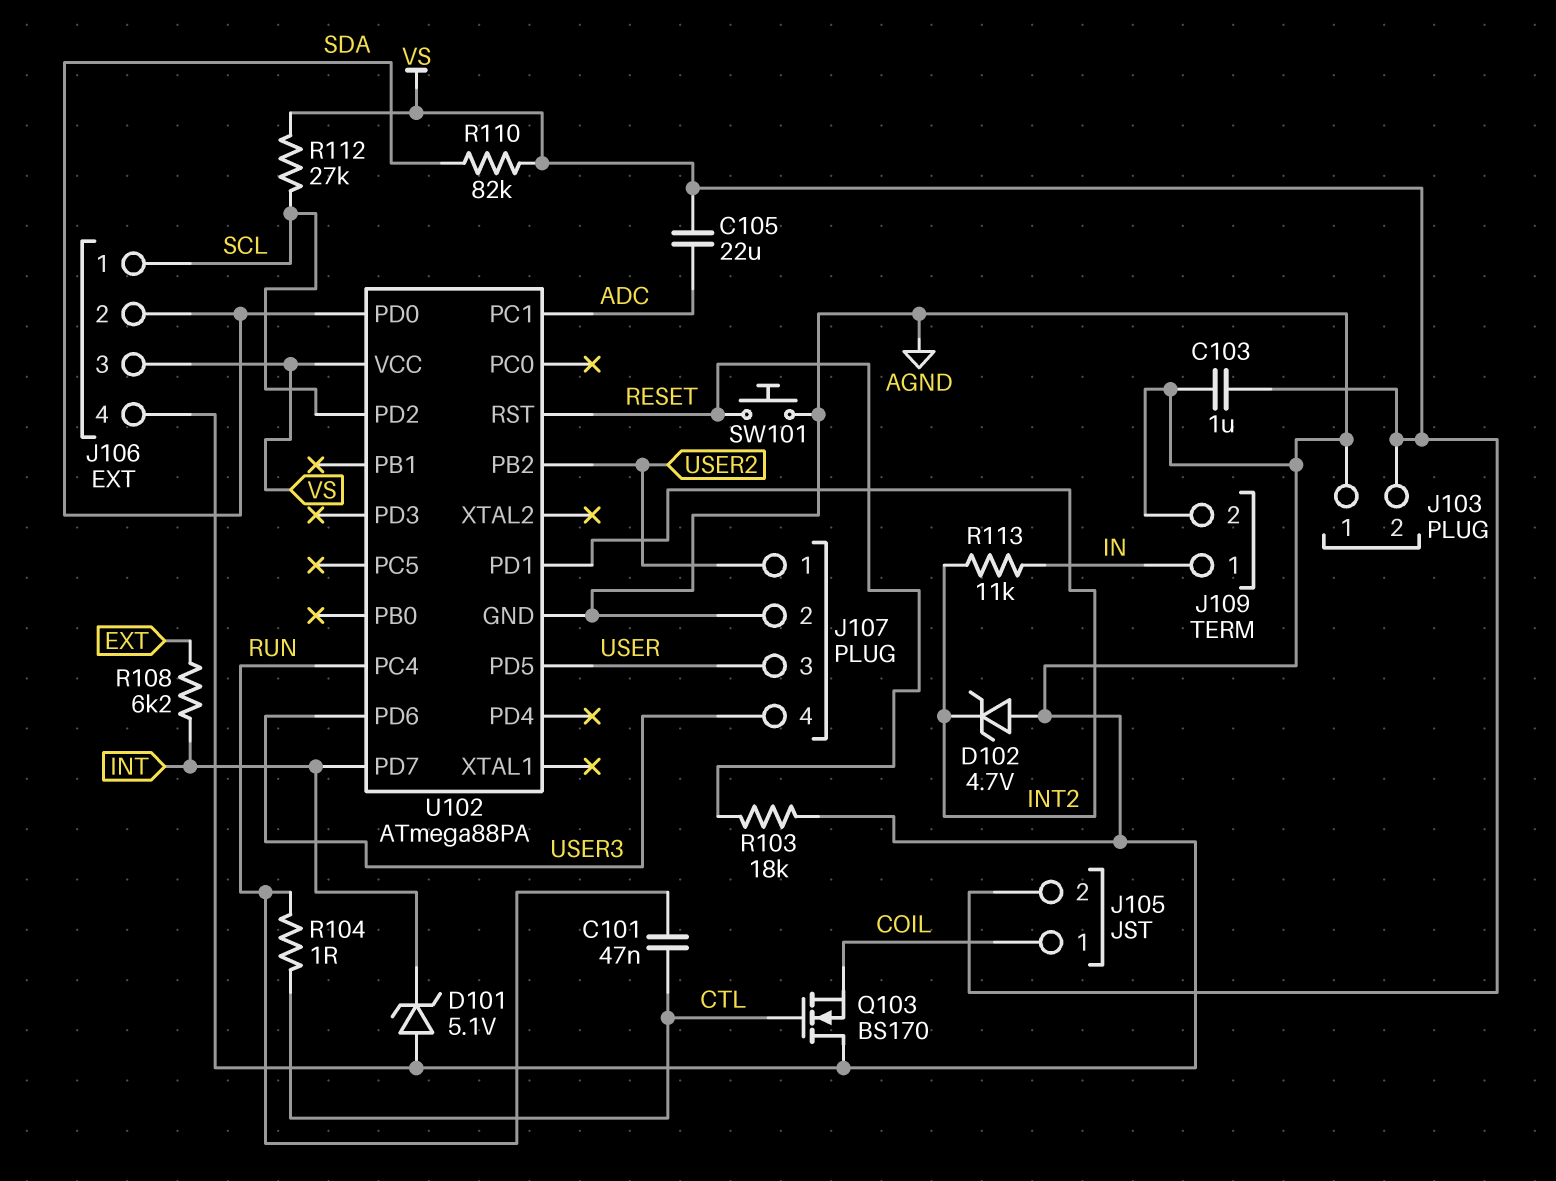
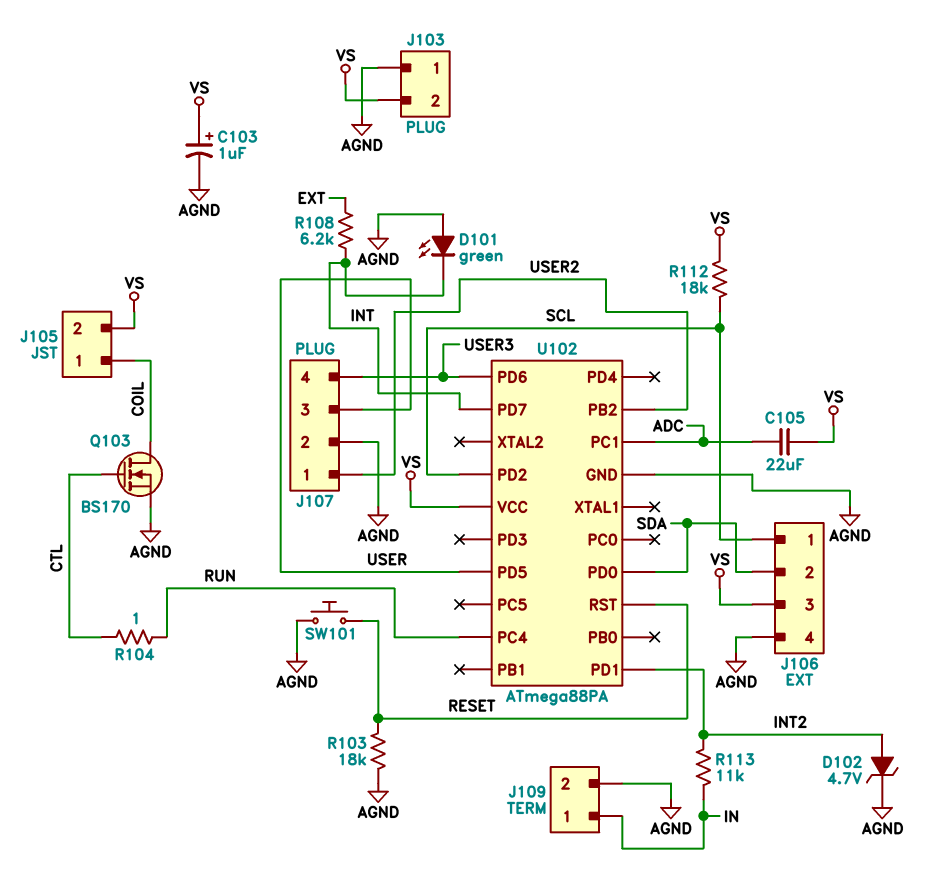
C101: 47nF (CTL, RUN) -> none
C103: 1uF (AGND, VS) -> 1uF (plus VS, minus AGND)
D101: zener 5.1V (A AGND, K INT) -> LED green (A AGND, K INT)
D102: zener 4.7V (A AGND, K INT2) -> zener 4.7V (A INT2, K AGND)
Q103: NMOS BS170 (G CTL, D AGND, S COIL) -> NMOS BS170 (G CTL, D COIL, S AGND)
R110: 82k (SDA, VS) -> none
R112: 27k (SCL, VS) -> 18k (SCL, VS)

